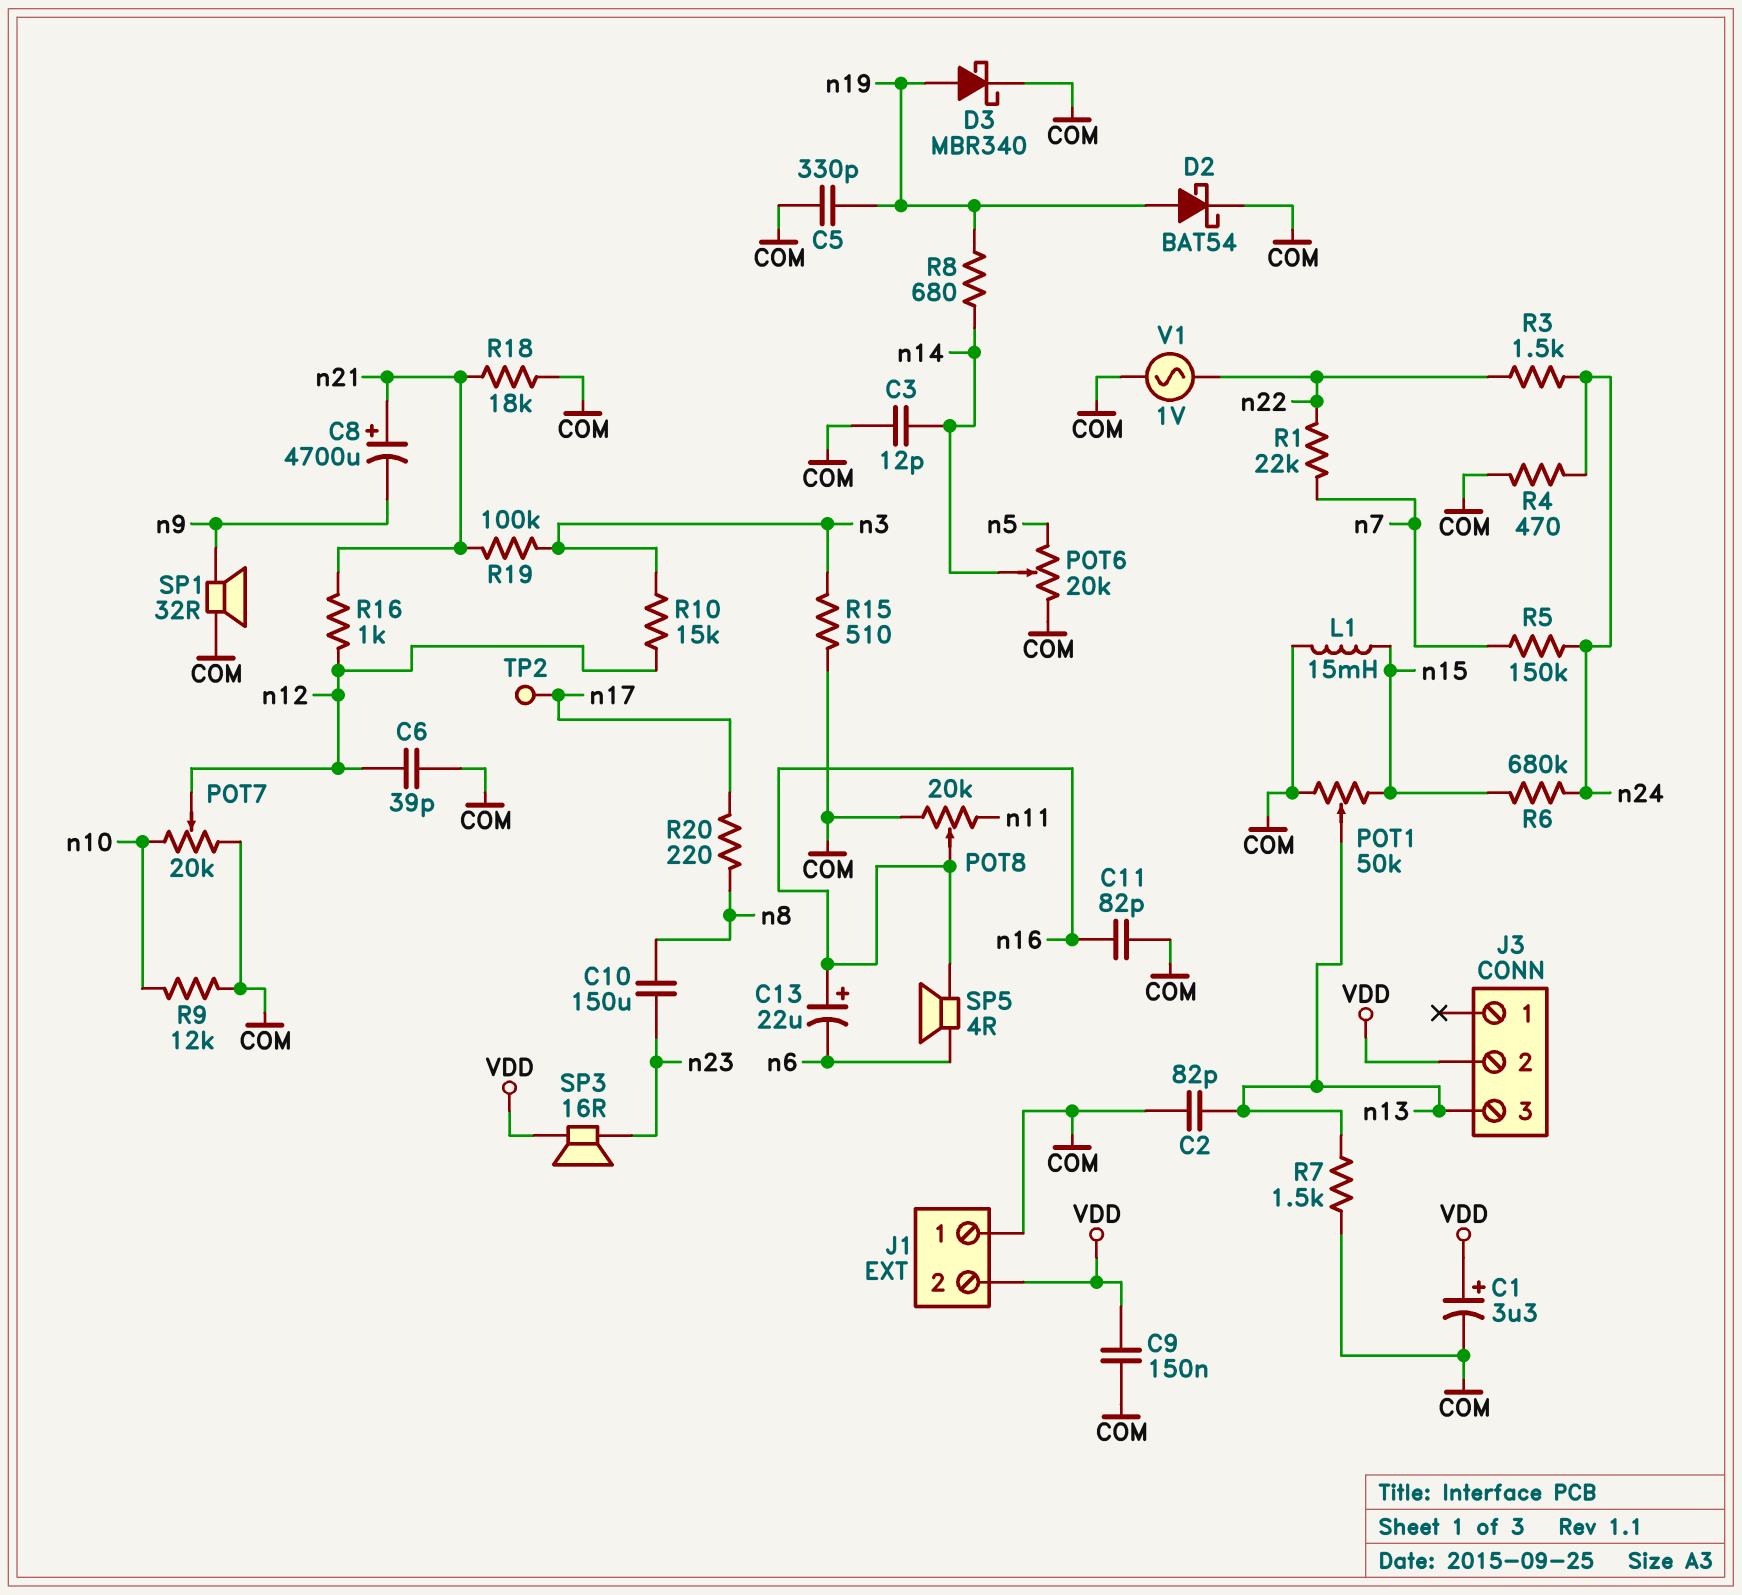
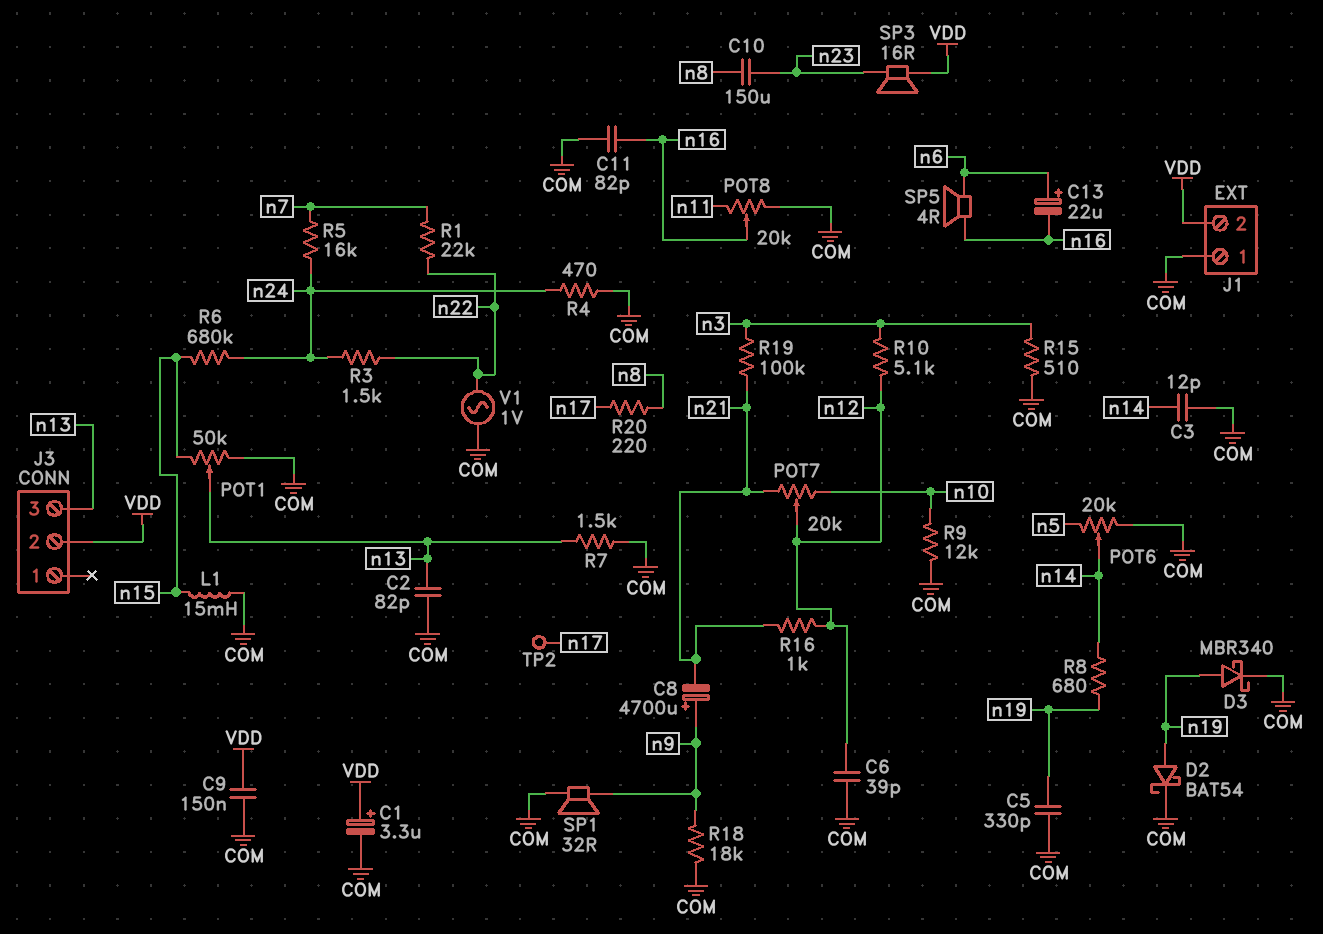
C8: 4700uF (plus n21, minus n9) -> 4700uF (plus n9, minus n21)
C13: 22uF (plus n16, minus n6) -> 22uF (plus n6, minus n16)
POT7: 20k (COM, n10, wiper n12) -> 20k (n10, n21, wiper n12)
R5: 150k (n7, n24) -> 16k (n7, n24)
R10: 15k (n3, n12) -> 5.1k (n3, n12)
R18: 18k (COM, n21) -> 18k (COM, n9)

